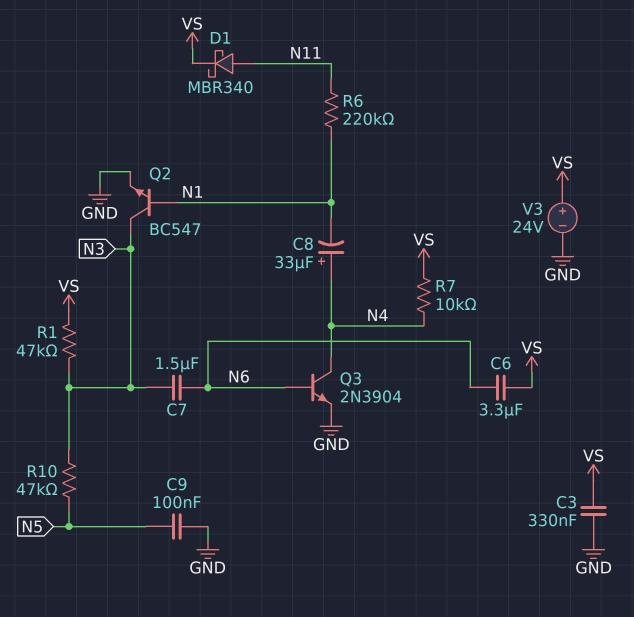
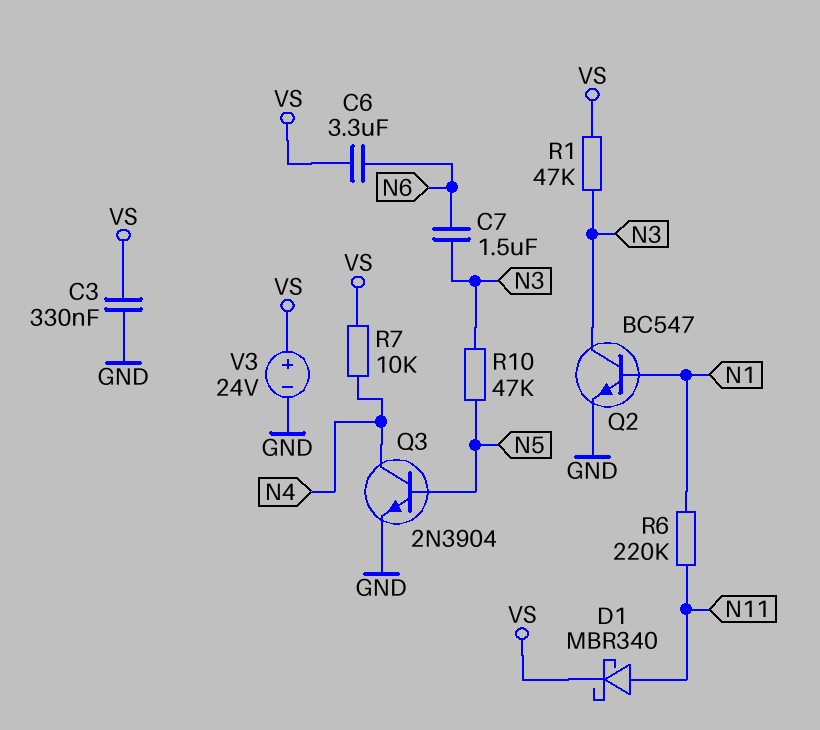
C8: 33uF (plus N4, minus N1) -> none
C9: 100nF (GND, N5) -> none
Q3: NPN 2N3904 (B N6, C N4, E GND) -> NPN 2N3904 (B N5, C N4, E GND)

